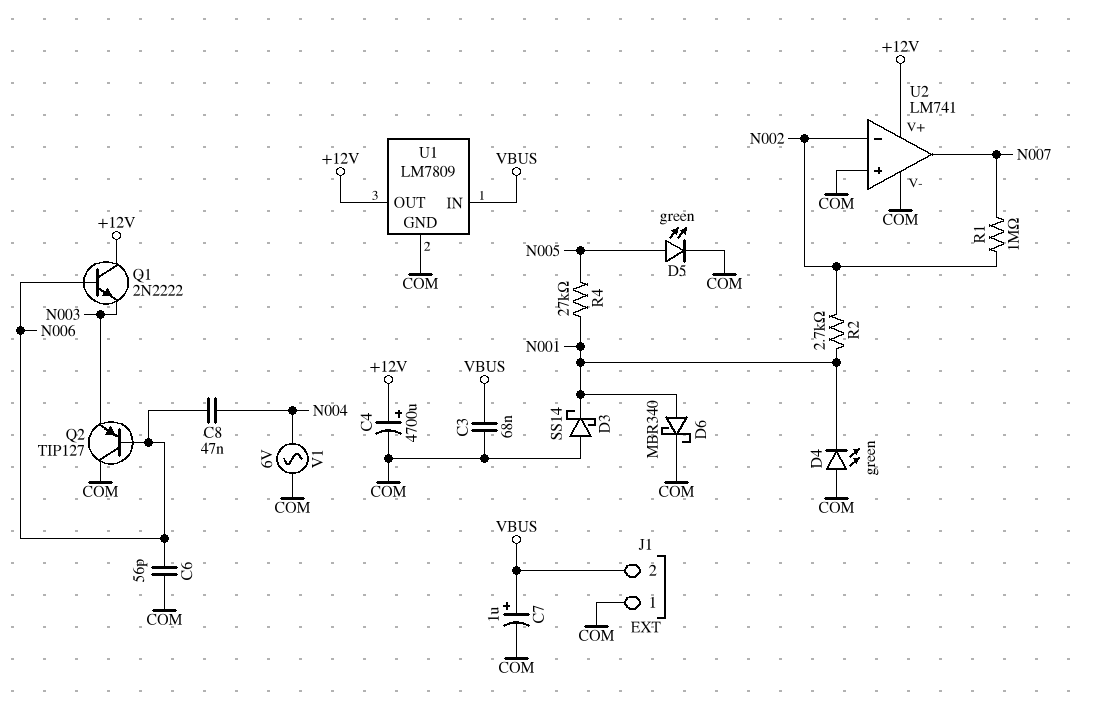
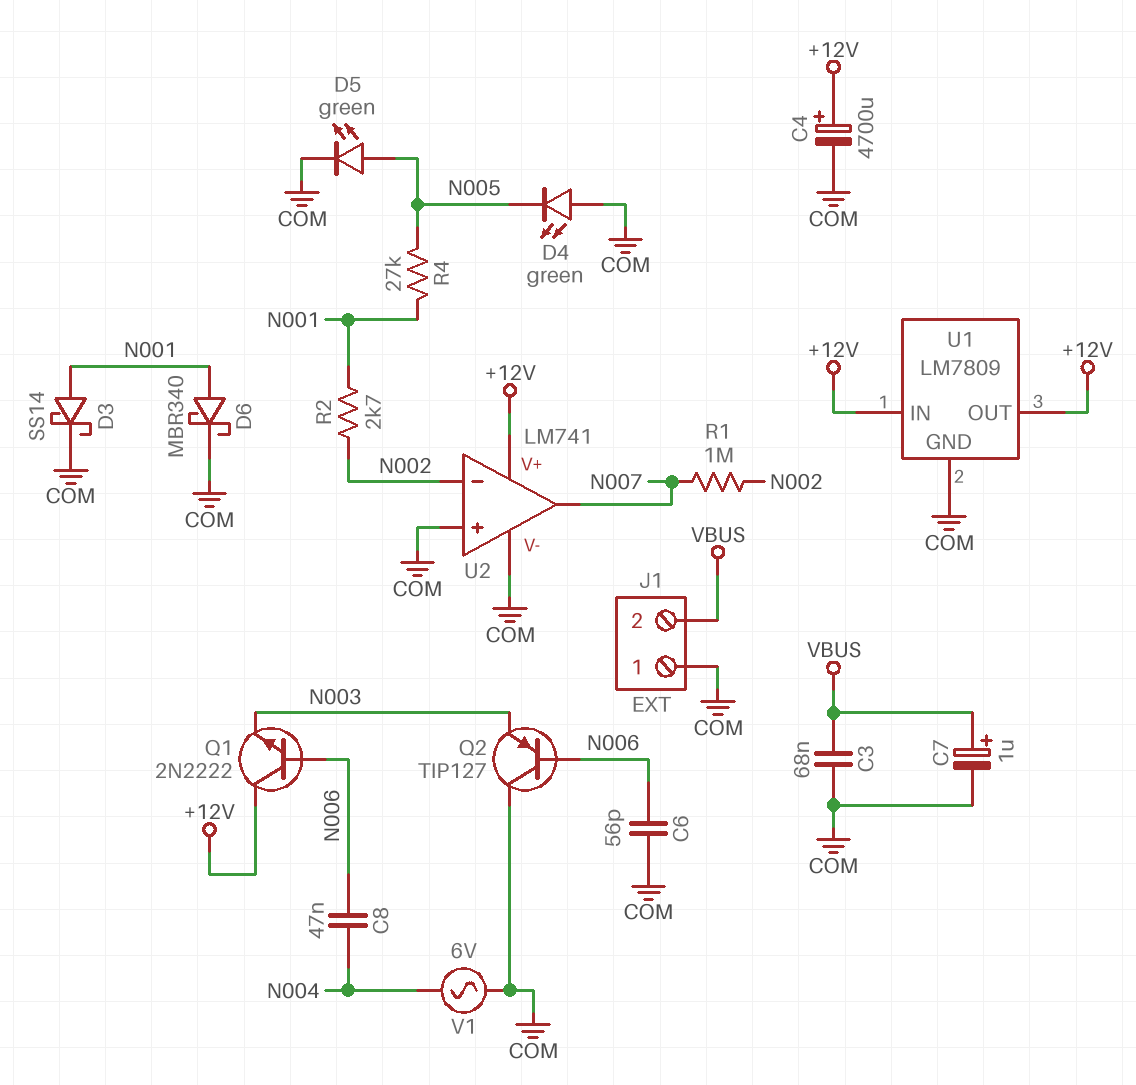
D3: schottky SS14 (A COM, K N001) -> schottky SS14 (A N001, K COM)
D4: LED green (A COM, K N001) -> LED green (A COM, K N005)
U1 pin IN: VBUS -> +12V

